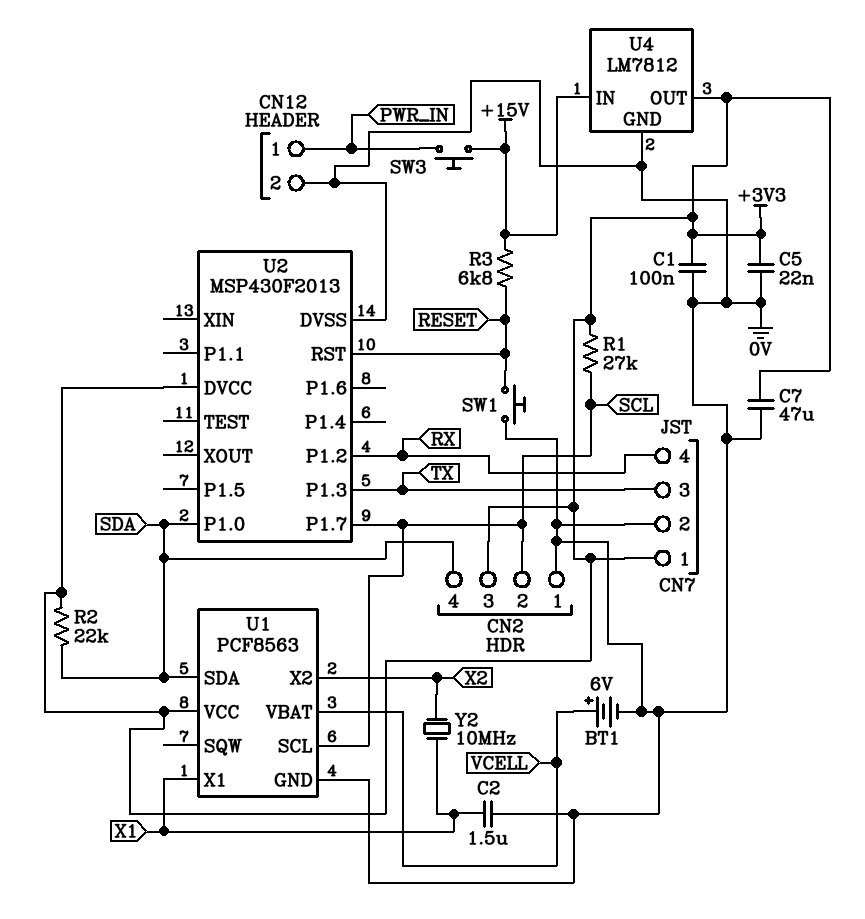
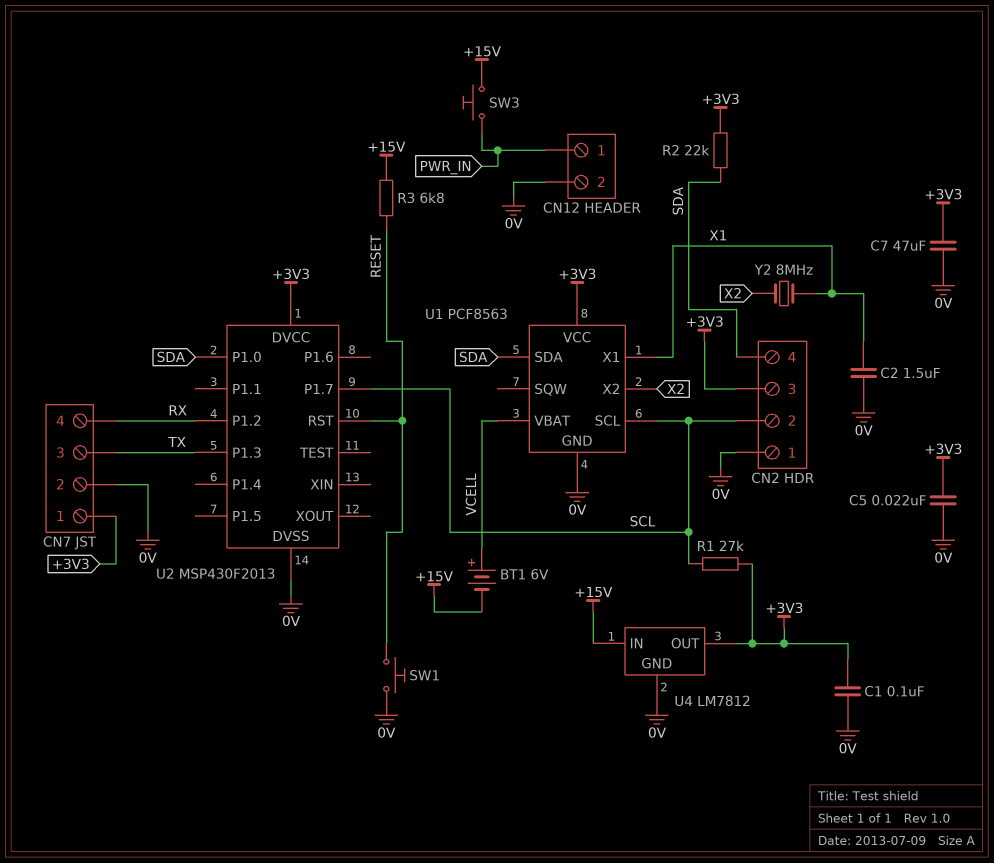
BT1: 6V (plus VCELL, minus 0V) -> 6V (plus VCELL, minus +15V)
Y2: 10MHz (X1, X2) -> 8MHz (X1, X2)

